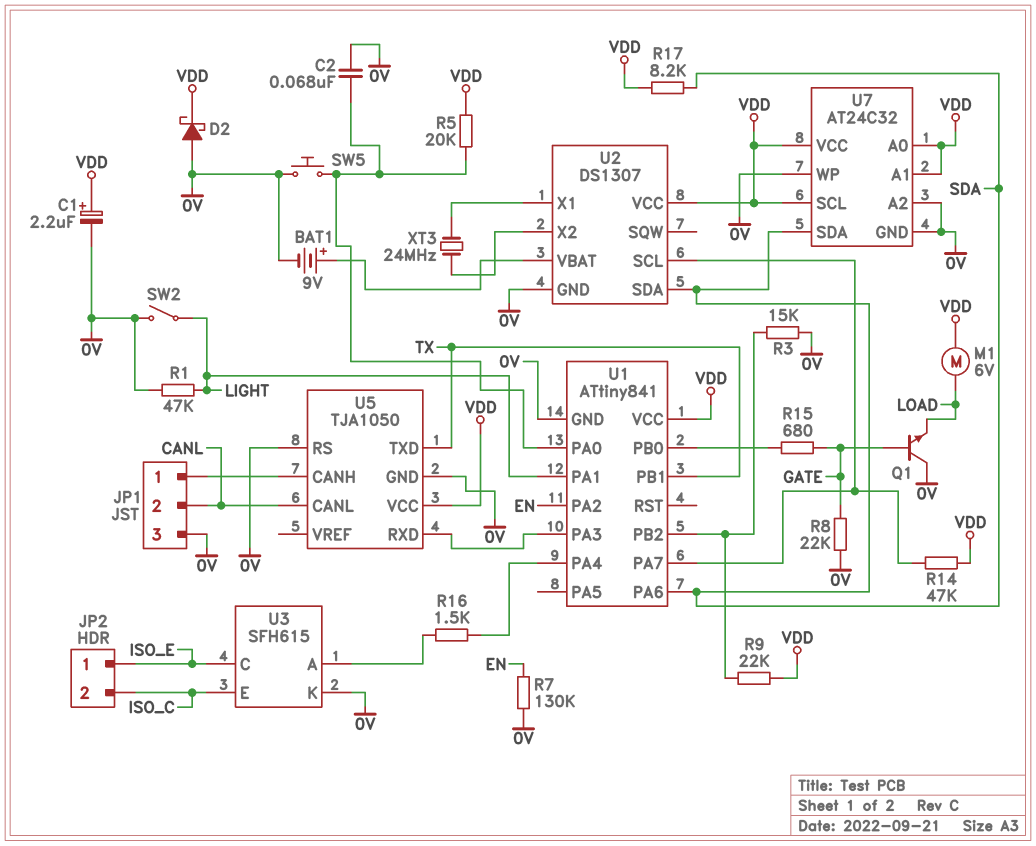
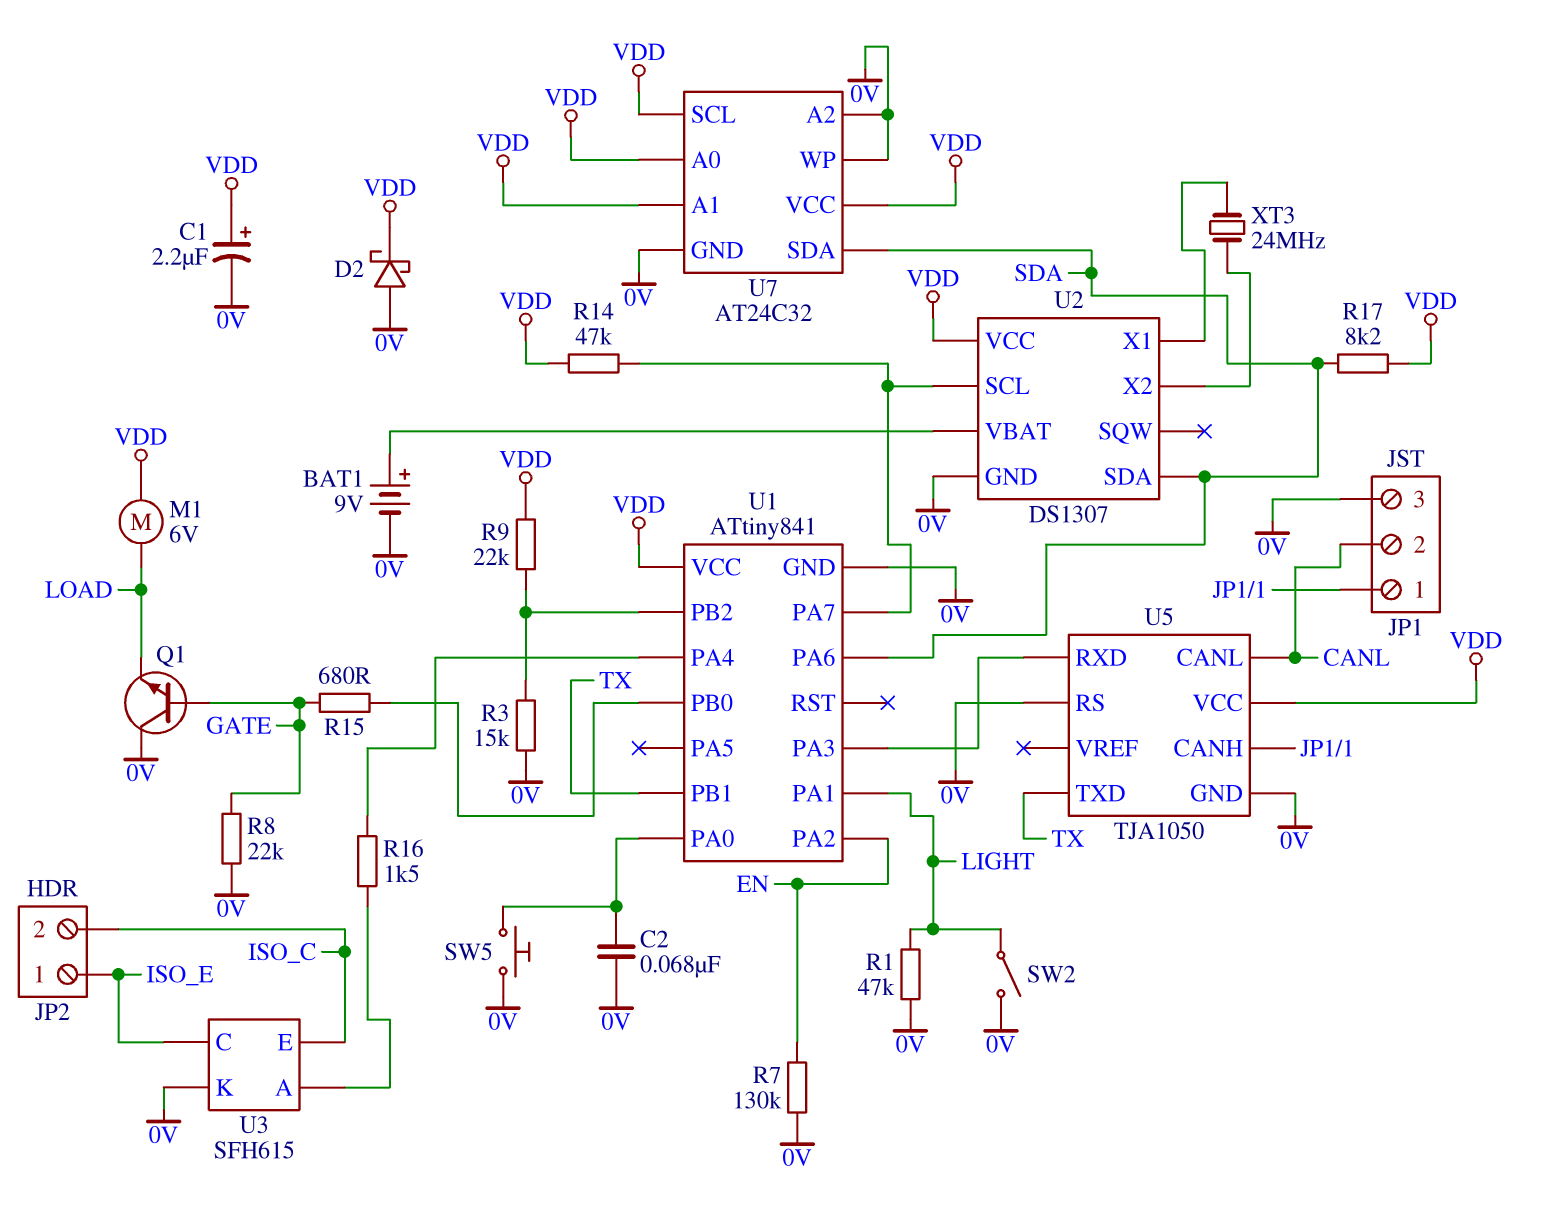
R5: 20k (U1/PA0, VDD) -> none

